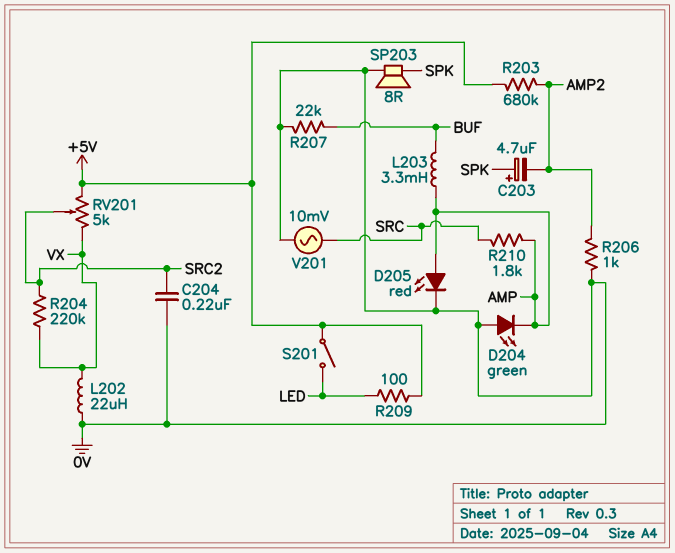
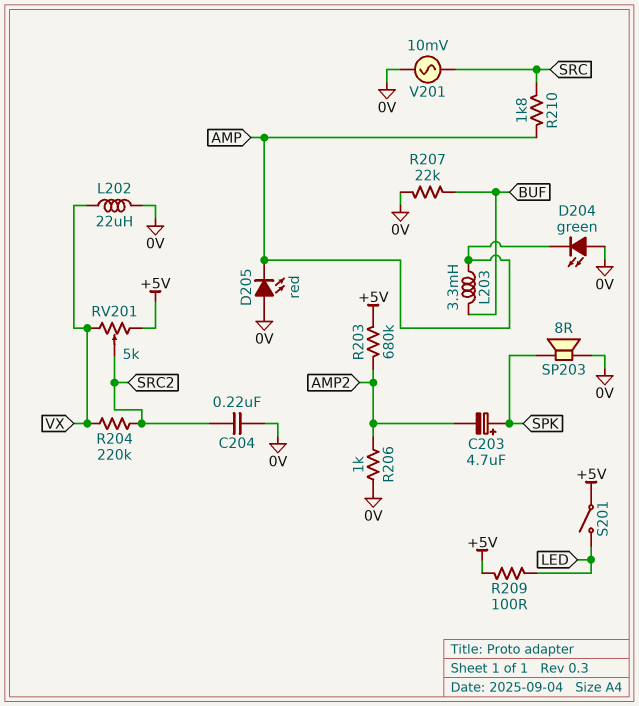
D205: LED red (A AMP, K 0V) -> LED red (A 0V, K AMP)

